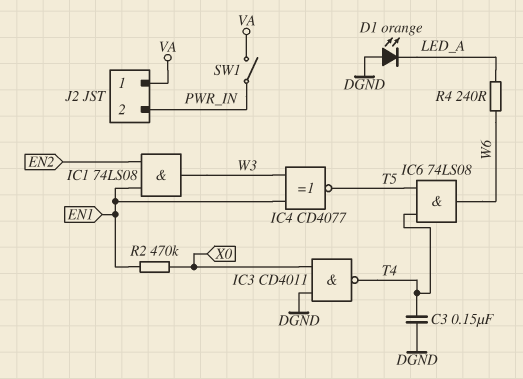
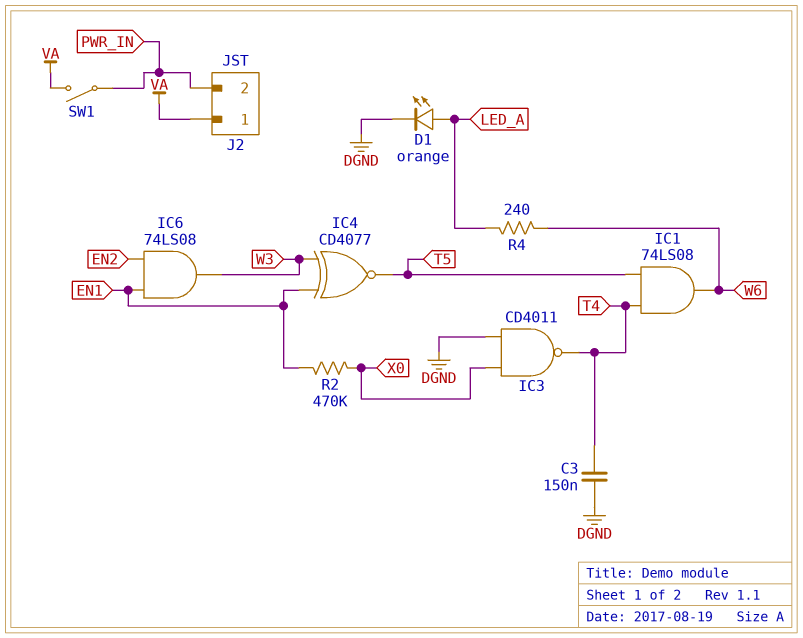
D1: LED orange (A DGND, K LED_A) -> LED orange (A LED_A, K DGND)
IC1: AND 74LS08 (in EN1, in EN2, out W3) -> AND 74LS08 (in T4, in T5, out W6)
IC6: AND 74LS08 (in T4, in T5, out W6) -> AND 74LS08 (in EN1, in EN2, out W3)

